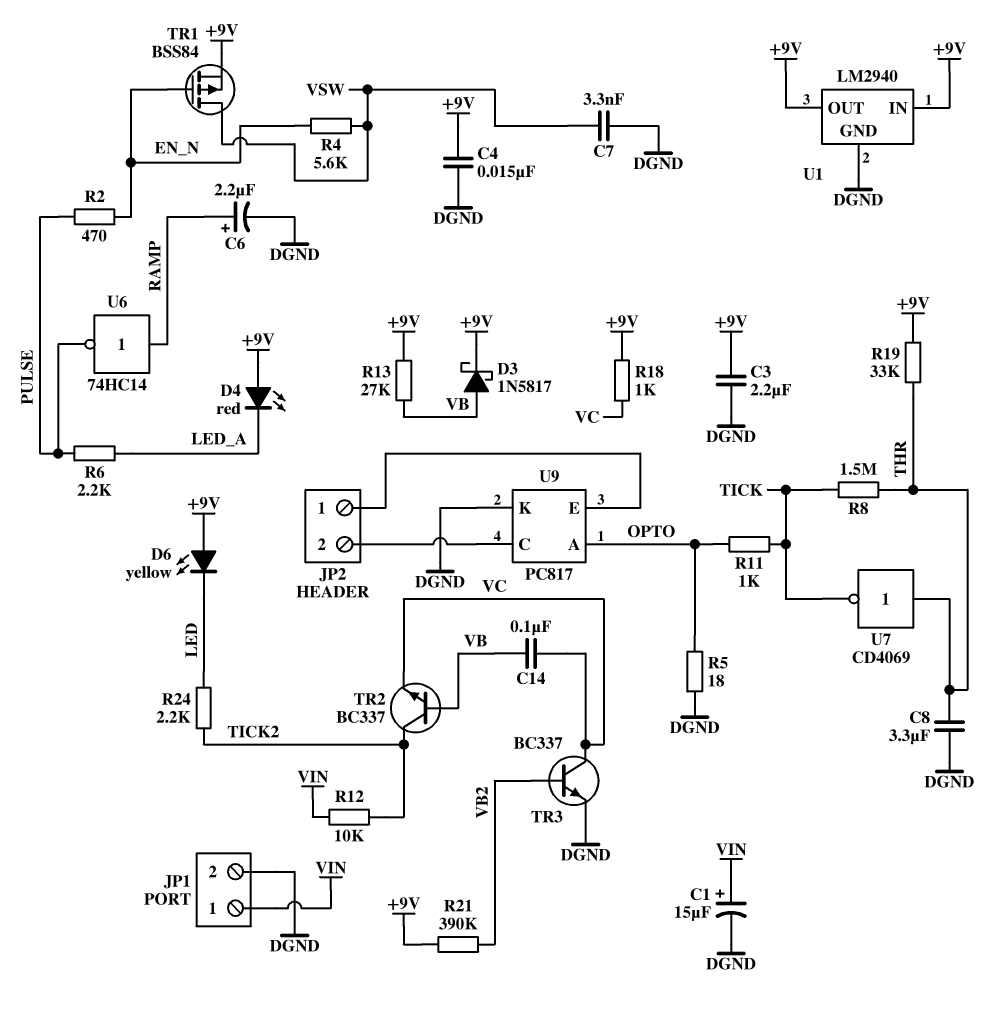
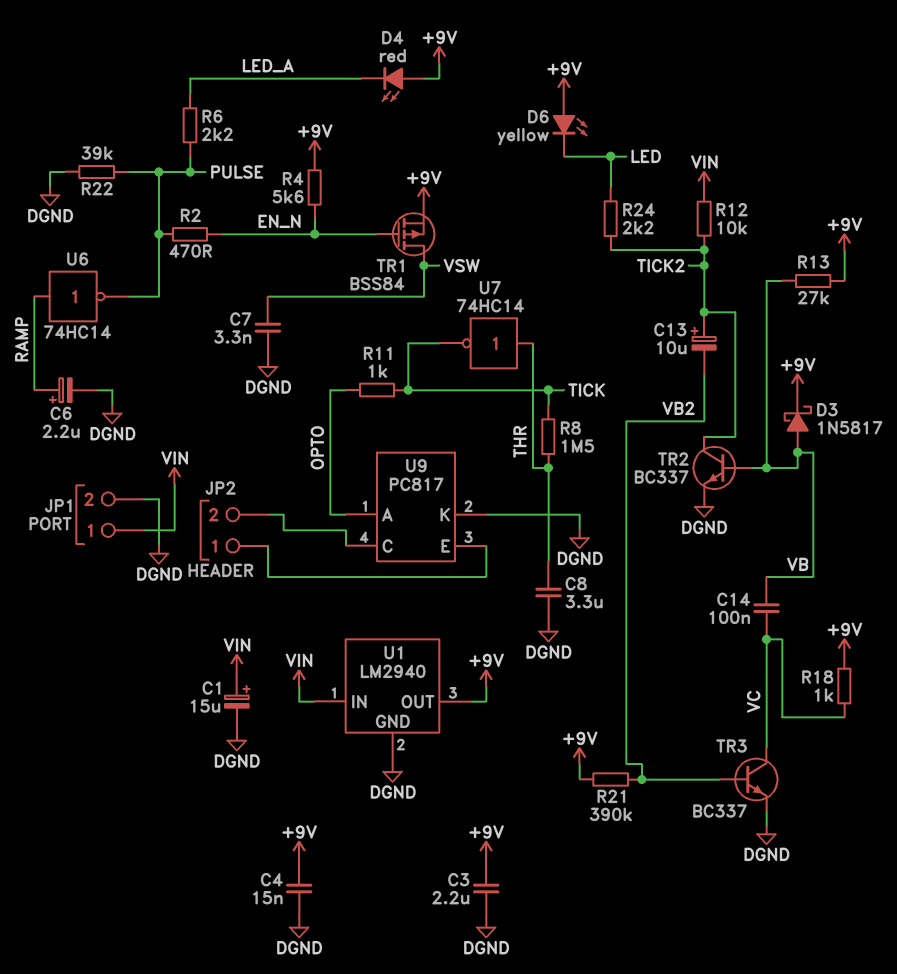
C13: none -> 10uF (plus TICK2, minus VB2)
R4: 5.6k (EN_N, VSW) -> 5.6k (+9V, EN_N)
R5: 18 (DGND, OPTO) -> none
R19: 33k (+9V, THR) -> none
R22: none -> 39k (DGND, PULSE)
TR2: NPN BC337 (B VB, C TICK2, E VC) -> NPN BC337 (B VB, C TICK2, E DGND)
U1 pin IN: +9V -> VIN
U7: NOT CD4069 (in THR, out TICK) -> NOT 74HC14 (in THR, out TICK)

